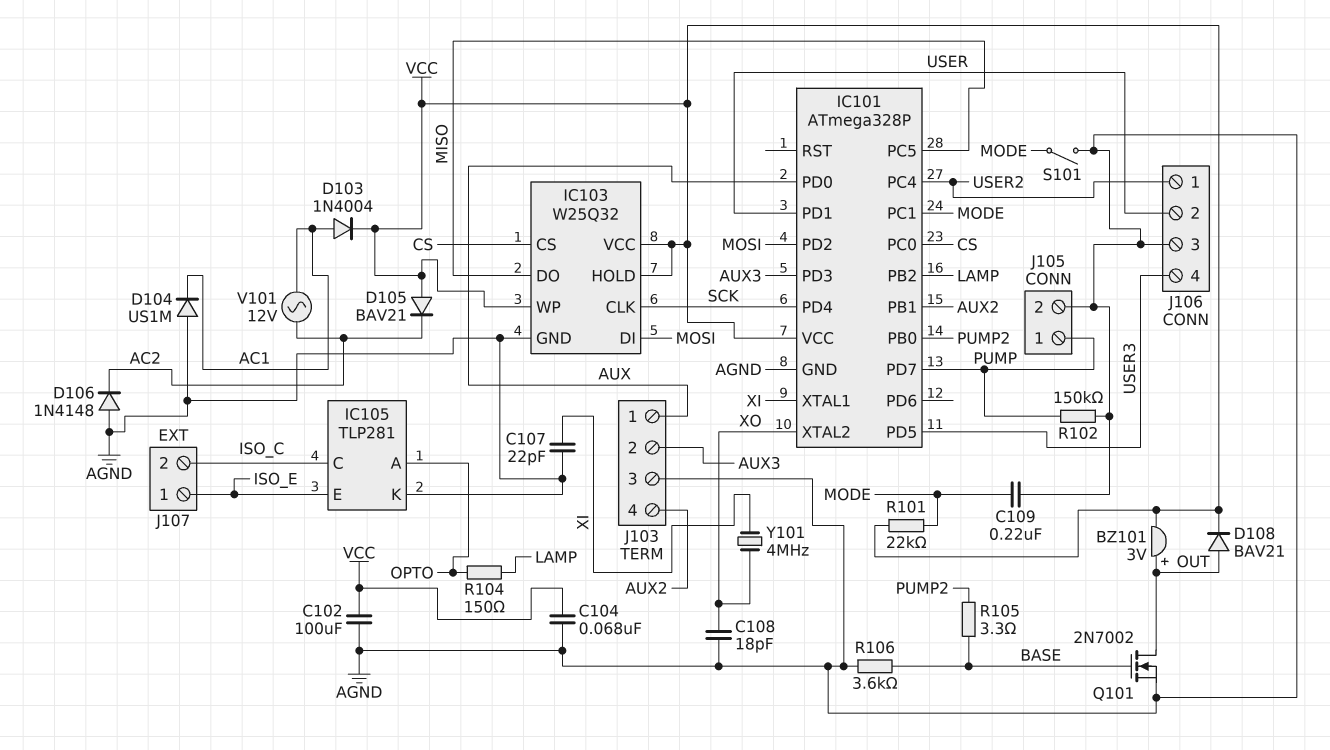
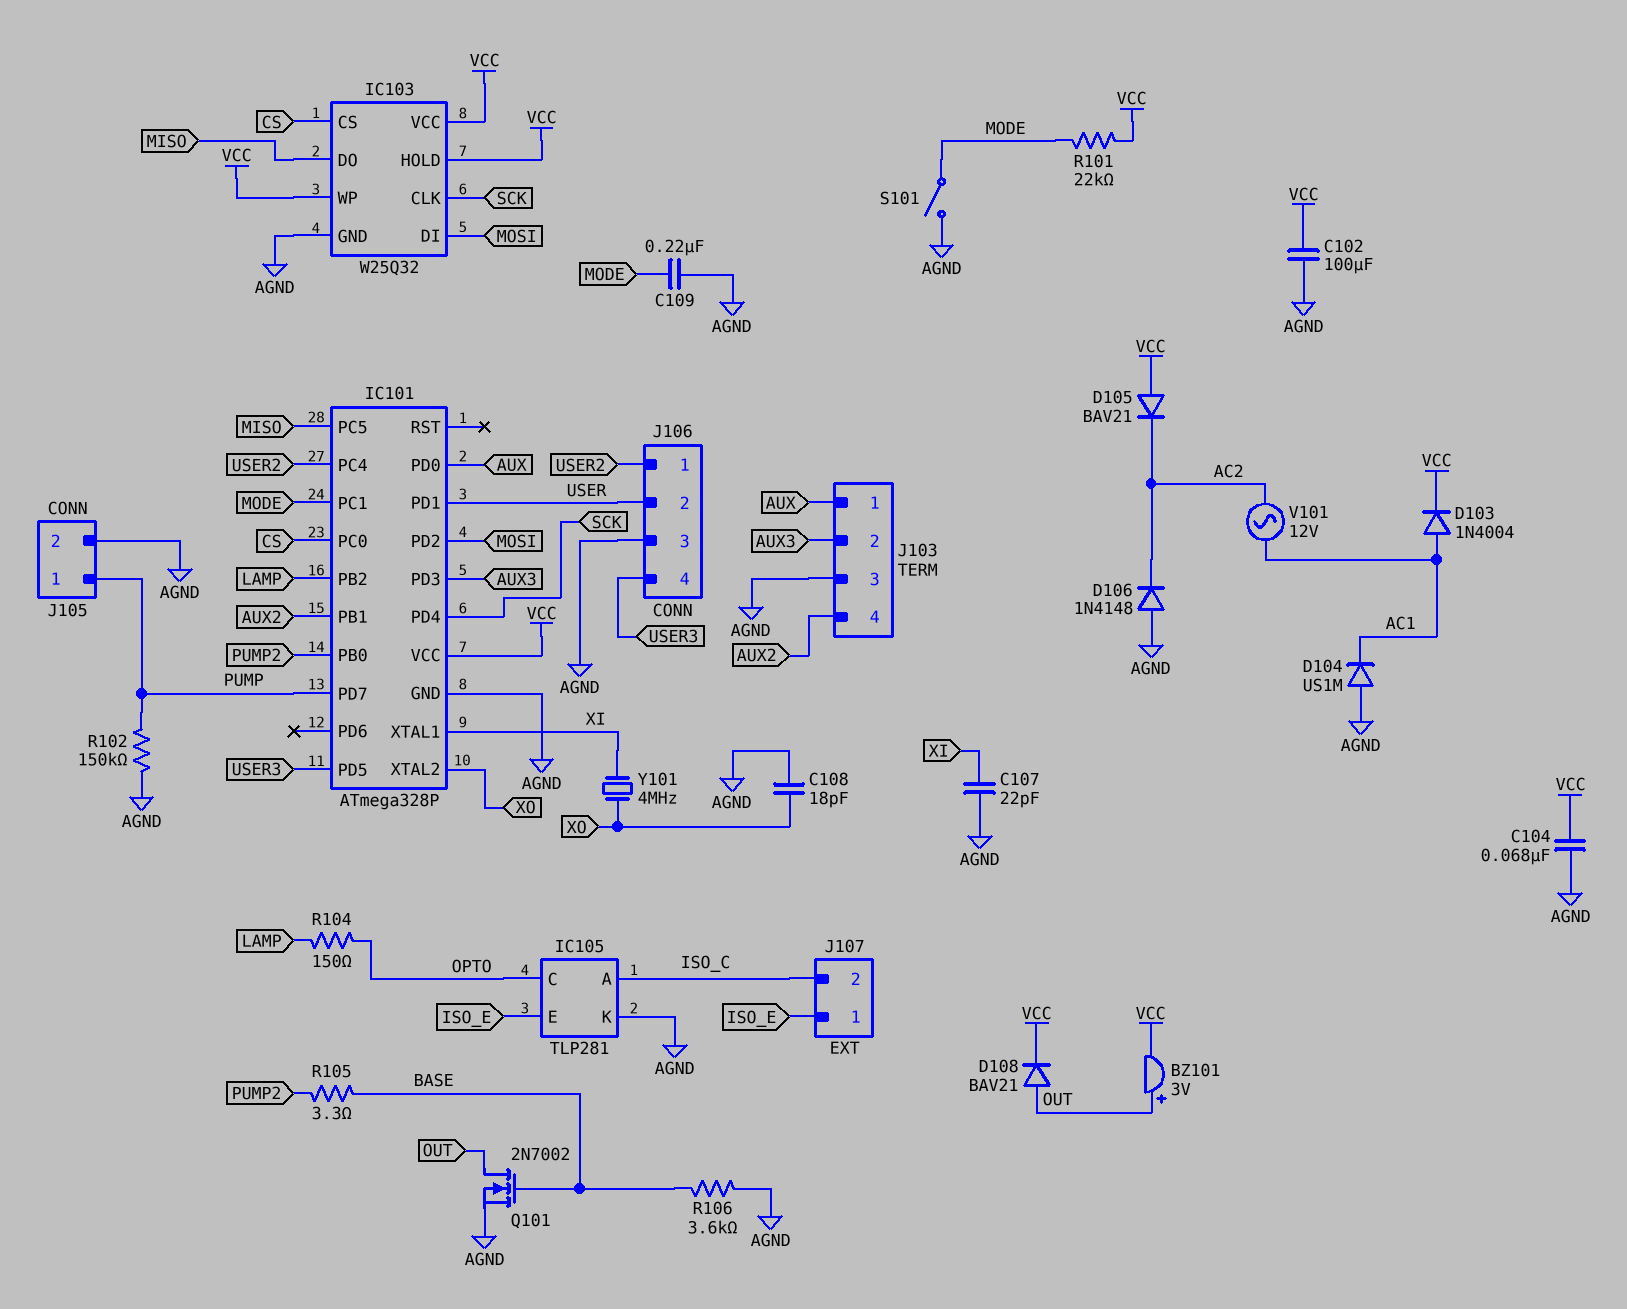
IC105 pin A: OPTO -> ISO_C
IC105 pin C: ISO_C -> OPTO

